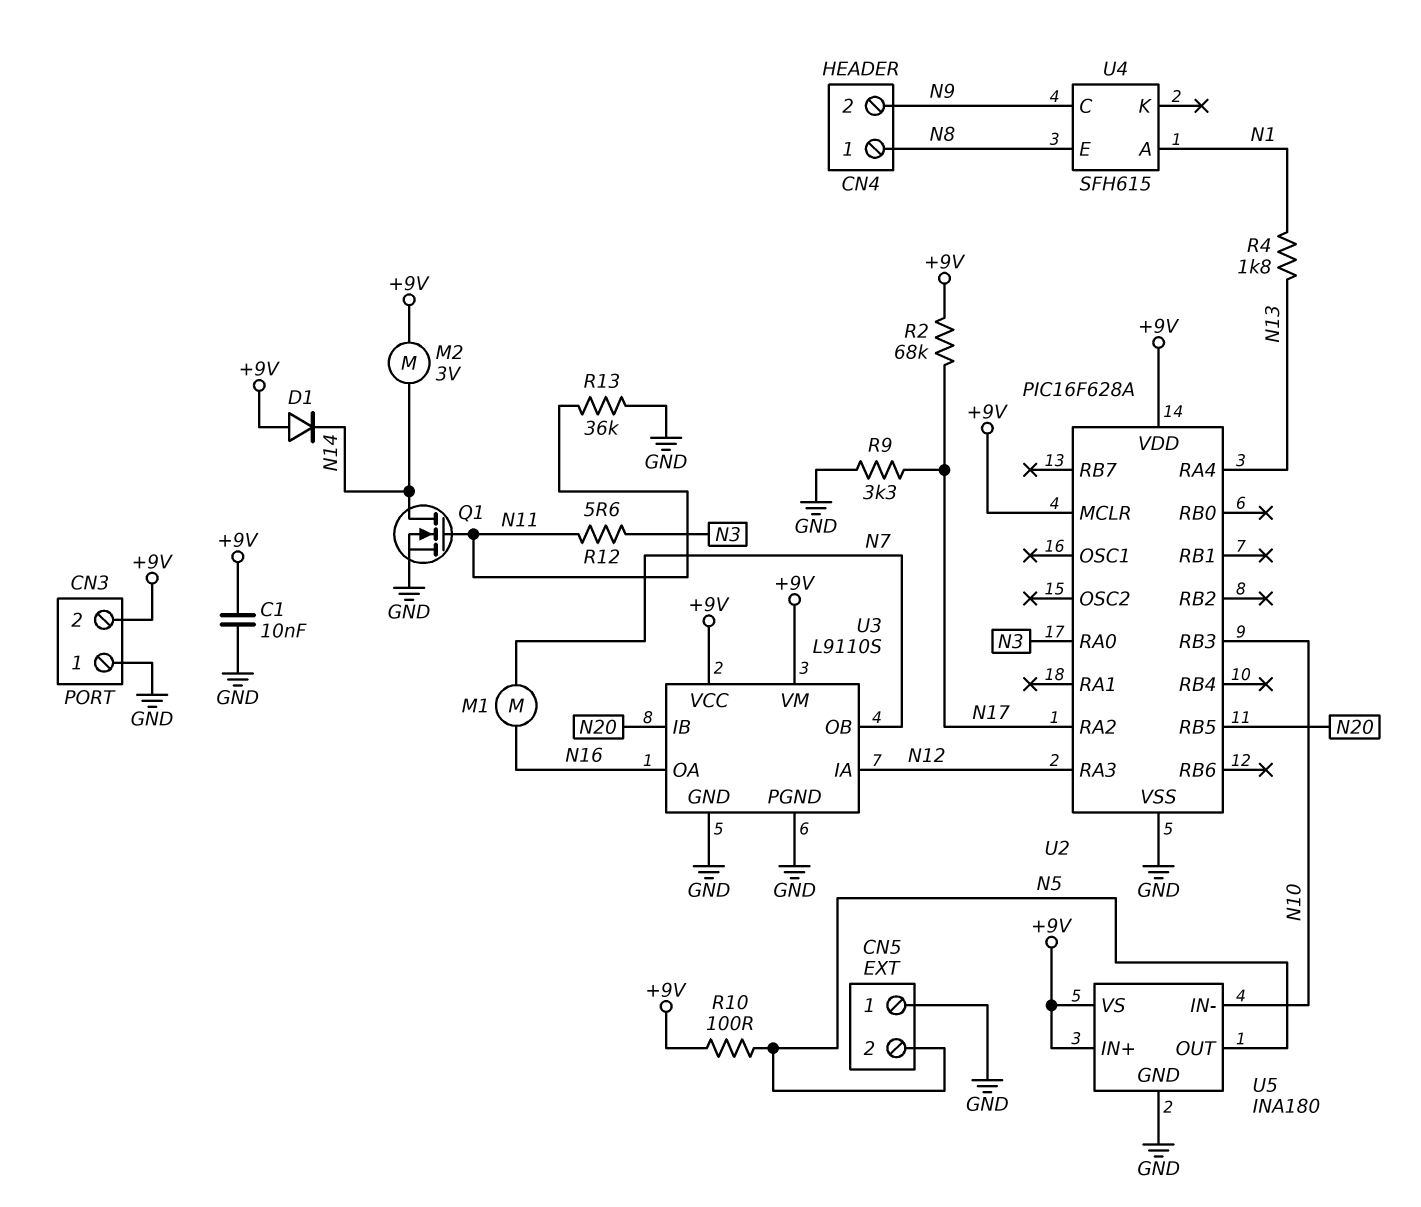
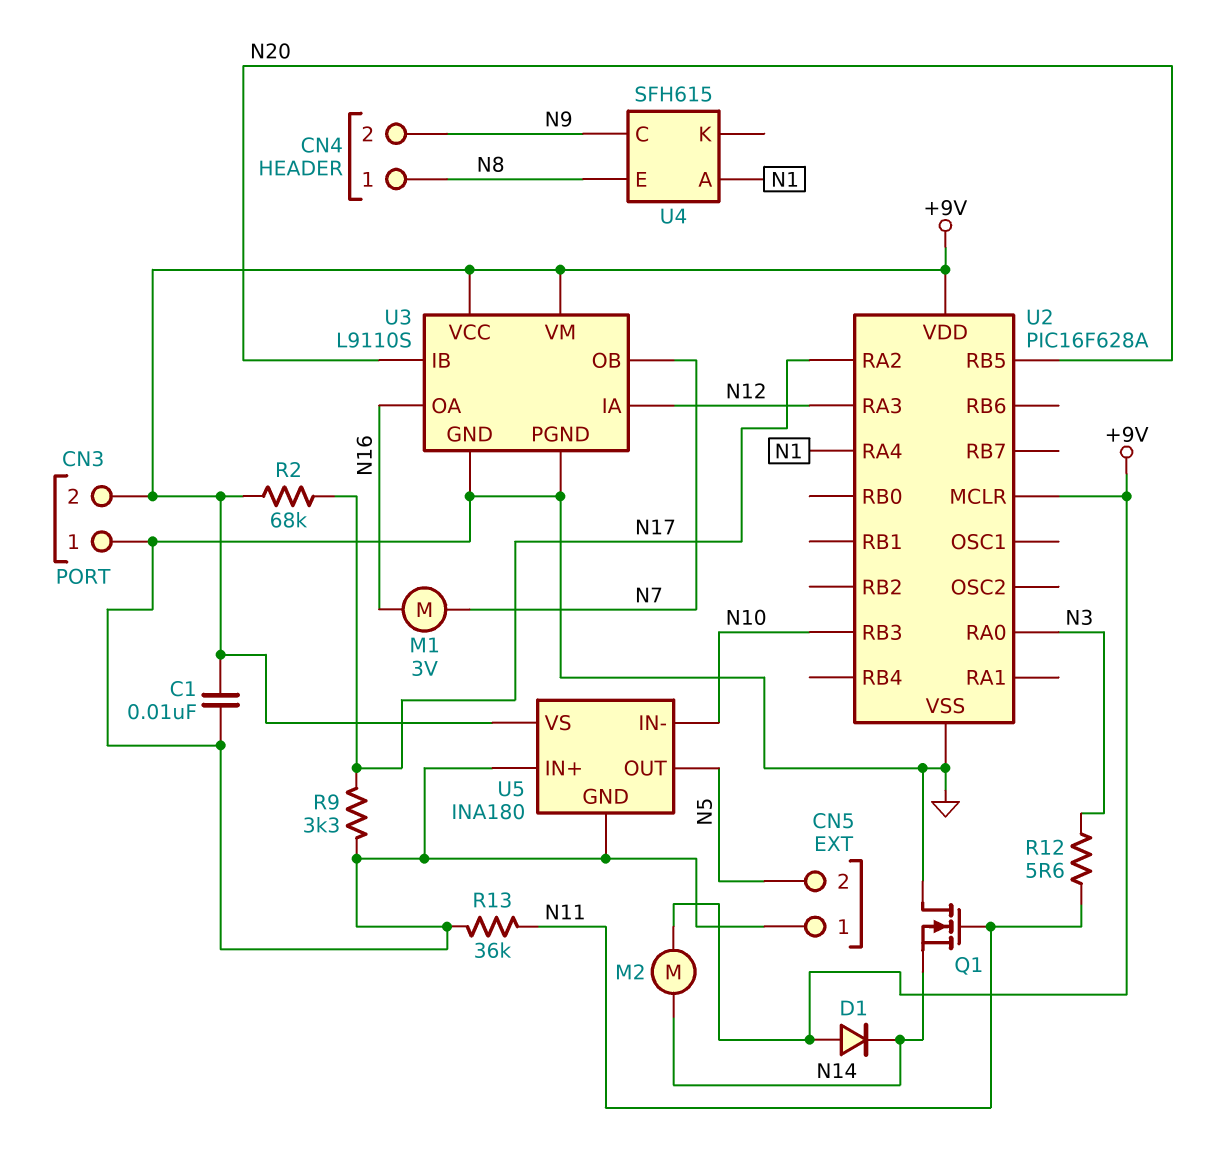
M1: motor (N7, N16) -> motor 3V (N7, N16)
M2: motor 3V (+9V, N14) -> motor (+9V, N14)
Q1: NMOS (G N11, D N14, S GND) -> NMOS (G N11, D GND, S N14)
R4: 1.8k (N1, N13) -> none
R10: 100 (+9V, N5) -> none
U2 pin RA4: N13 -> N1
U5 pin IN+: +9V -> GND

